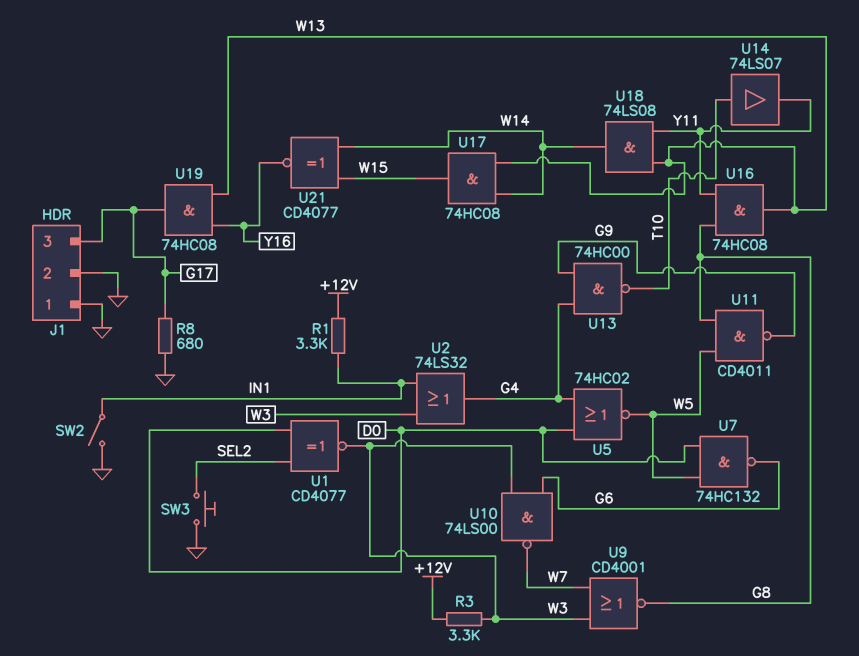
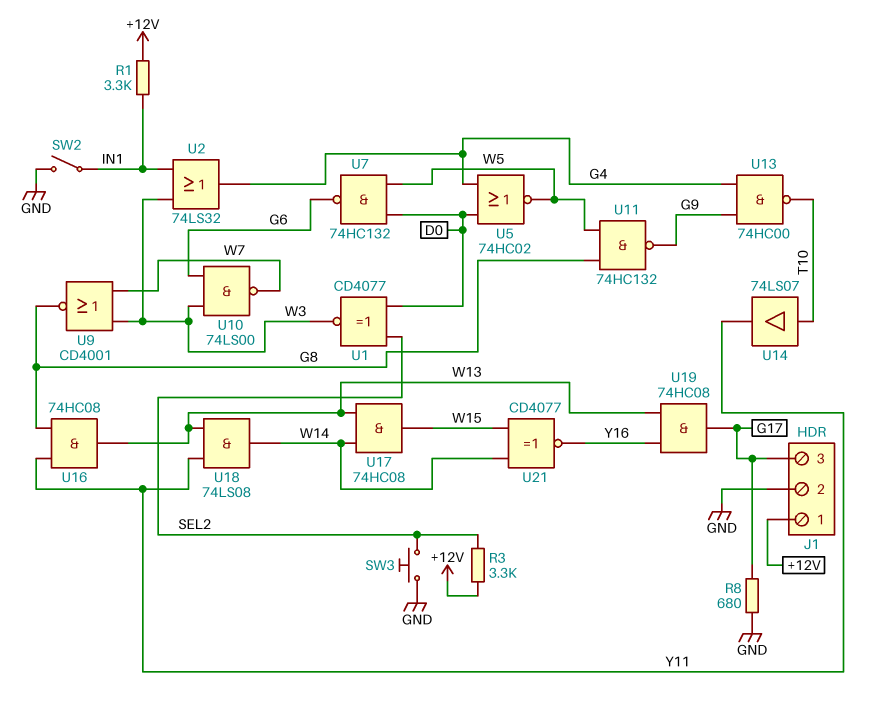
J1 pin 1: GND -> +12V
R3: 3.3k (+12V, W3) -> 3.3k (+12V, SEL2)
U11: NAND CD4011 (in G8, in W5, out G9) -> NAND 74HC132 (in G8, in W5, out G9)

